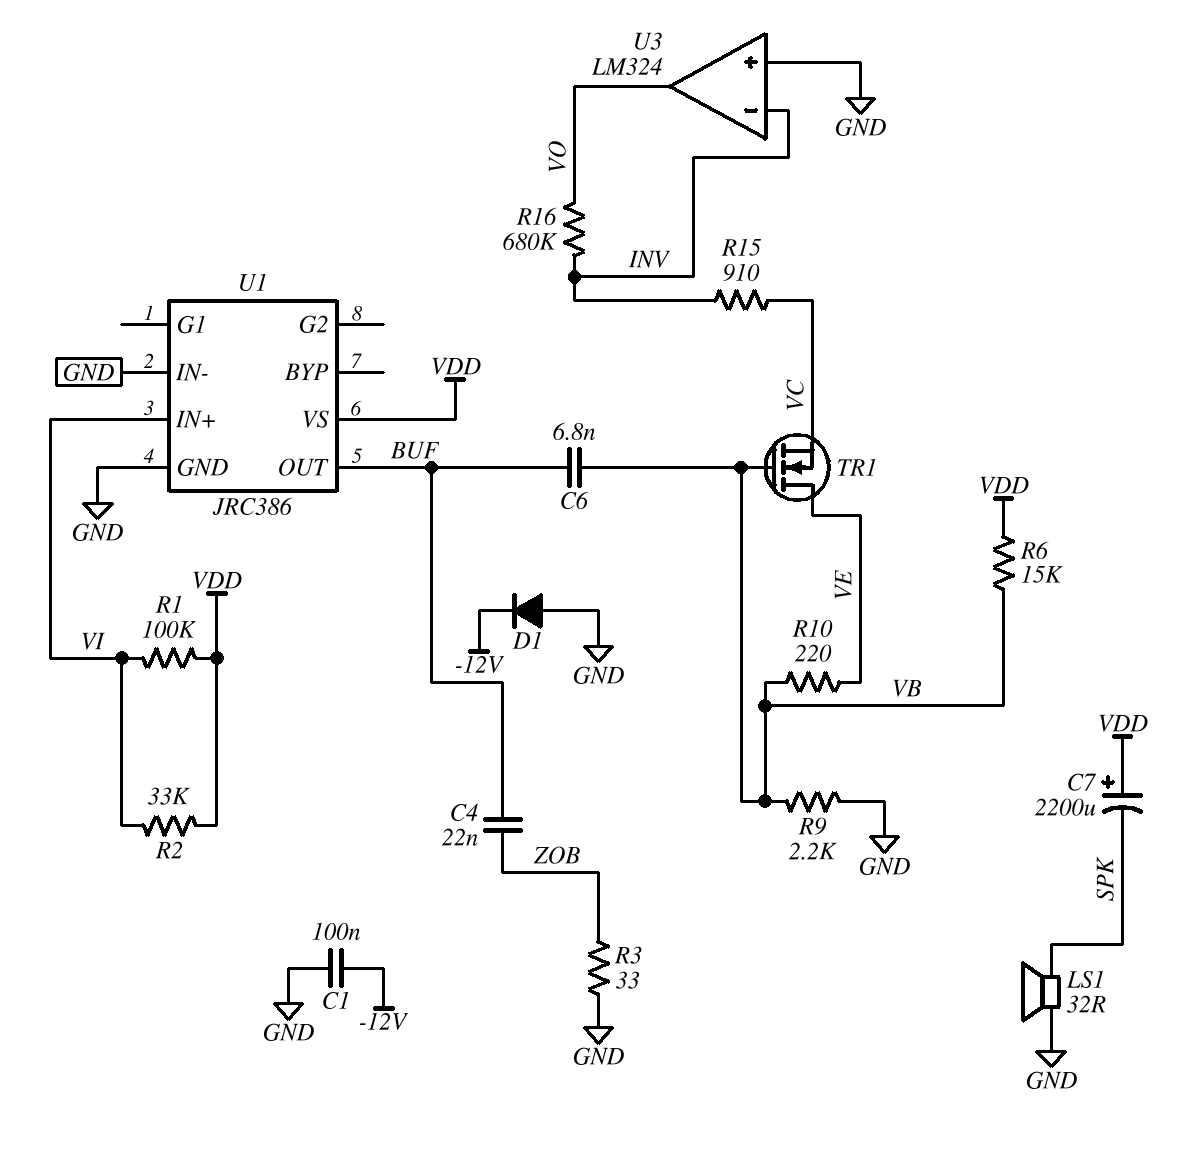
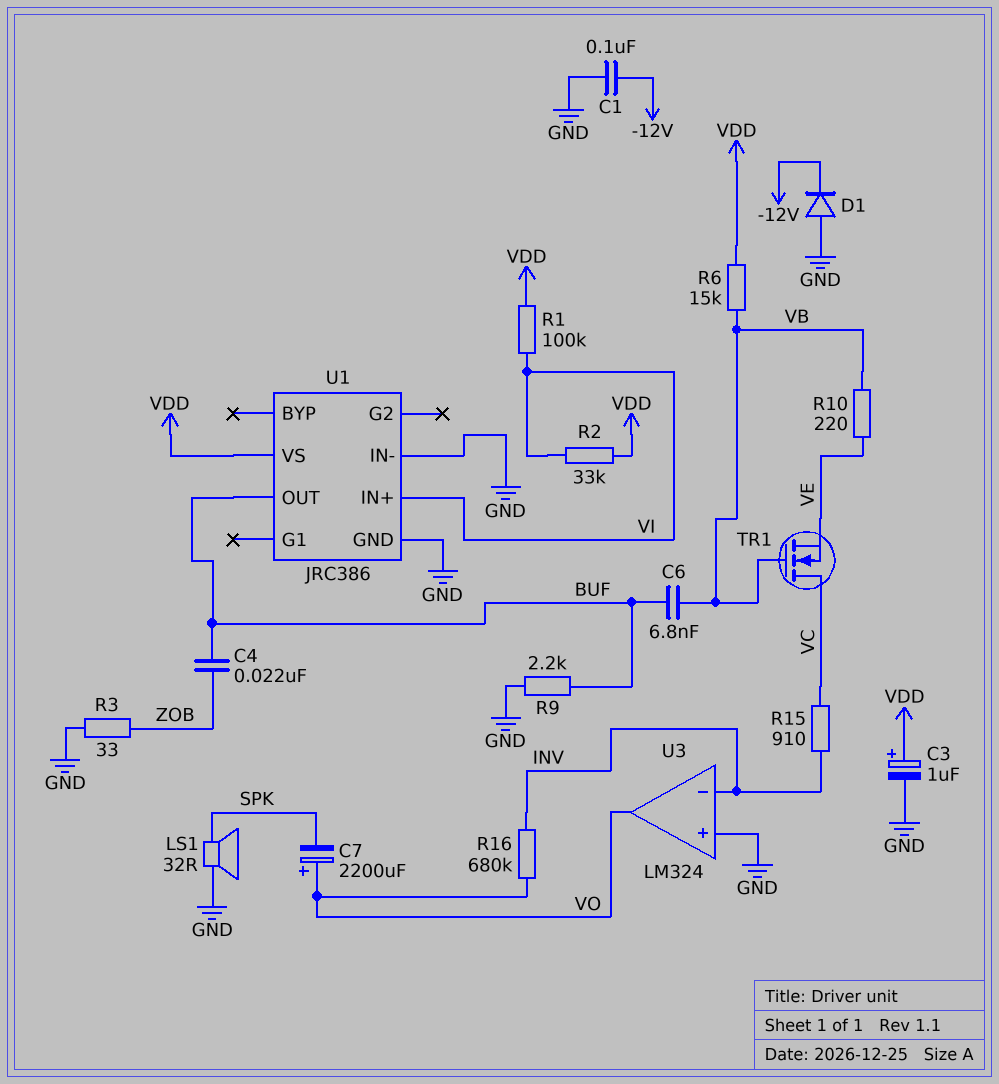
C3: none -> 1uF (plus VDD, minus GND)
C7: 2200uF (plus VDD, minus SPK) -> 2200uF (plus VO, minus SPK)
R9: 2.2k (GND, VB) -> 2.2k (BUF, GND)
TR1: NMOS (G VB, D VE, S VC) -> NMOS (G VB, D VC, S VE)

